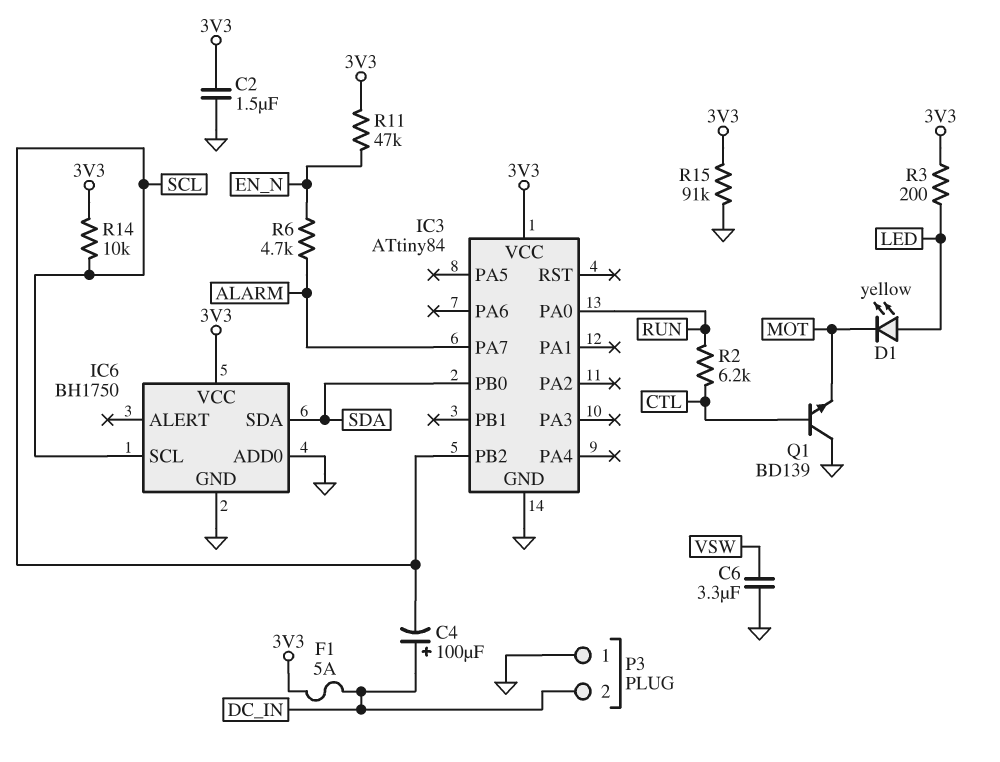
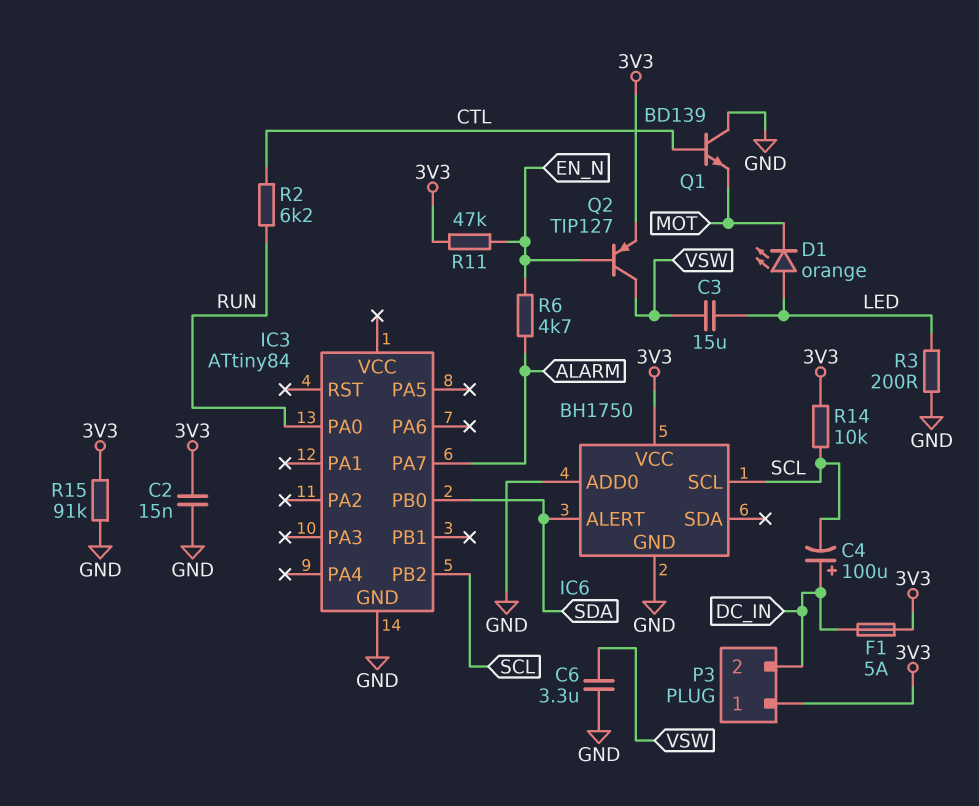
C2: 1.5uF (3V3, GND) -> 15nF (3V3, GND)
C3: none -> 15uF (LED, VSW)
D1: LED yellow (A LED, K MOT) -> LED orange (A LED, K MOT)
IC3 pin VCC: 3V3 -> none
IC6 pin ALERT: none -> SDA
IC6 pin SDA: SDA -> none
P3 pin 1: GND -> 3V3
Q2: none -> PNP TIP127 (B EN_N, C VSW, E 3V3)
R3: 200 (3V3, LED) -> 200 (GND, LED)

